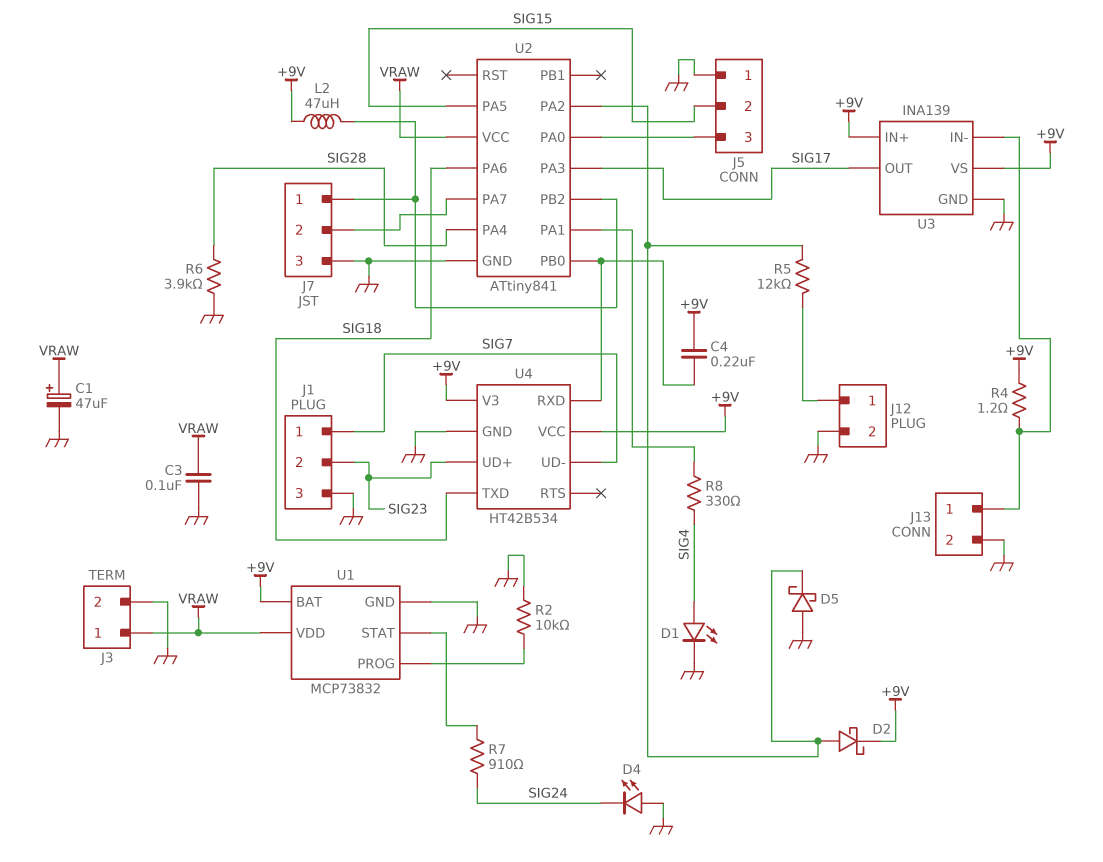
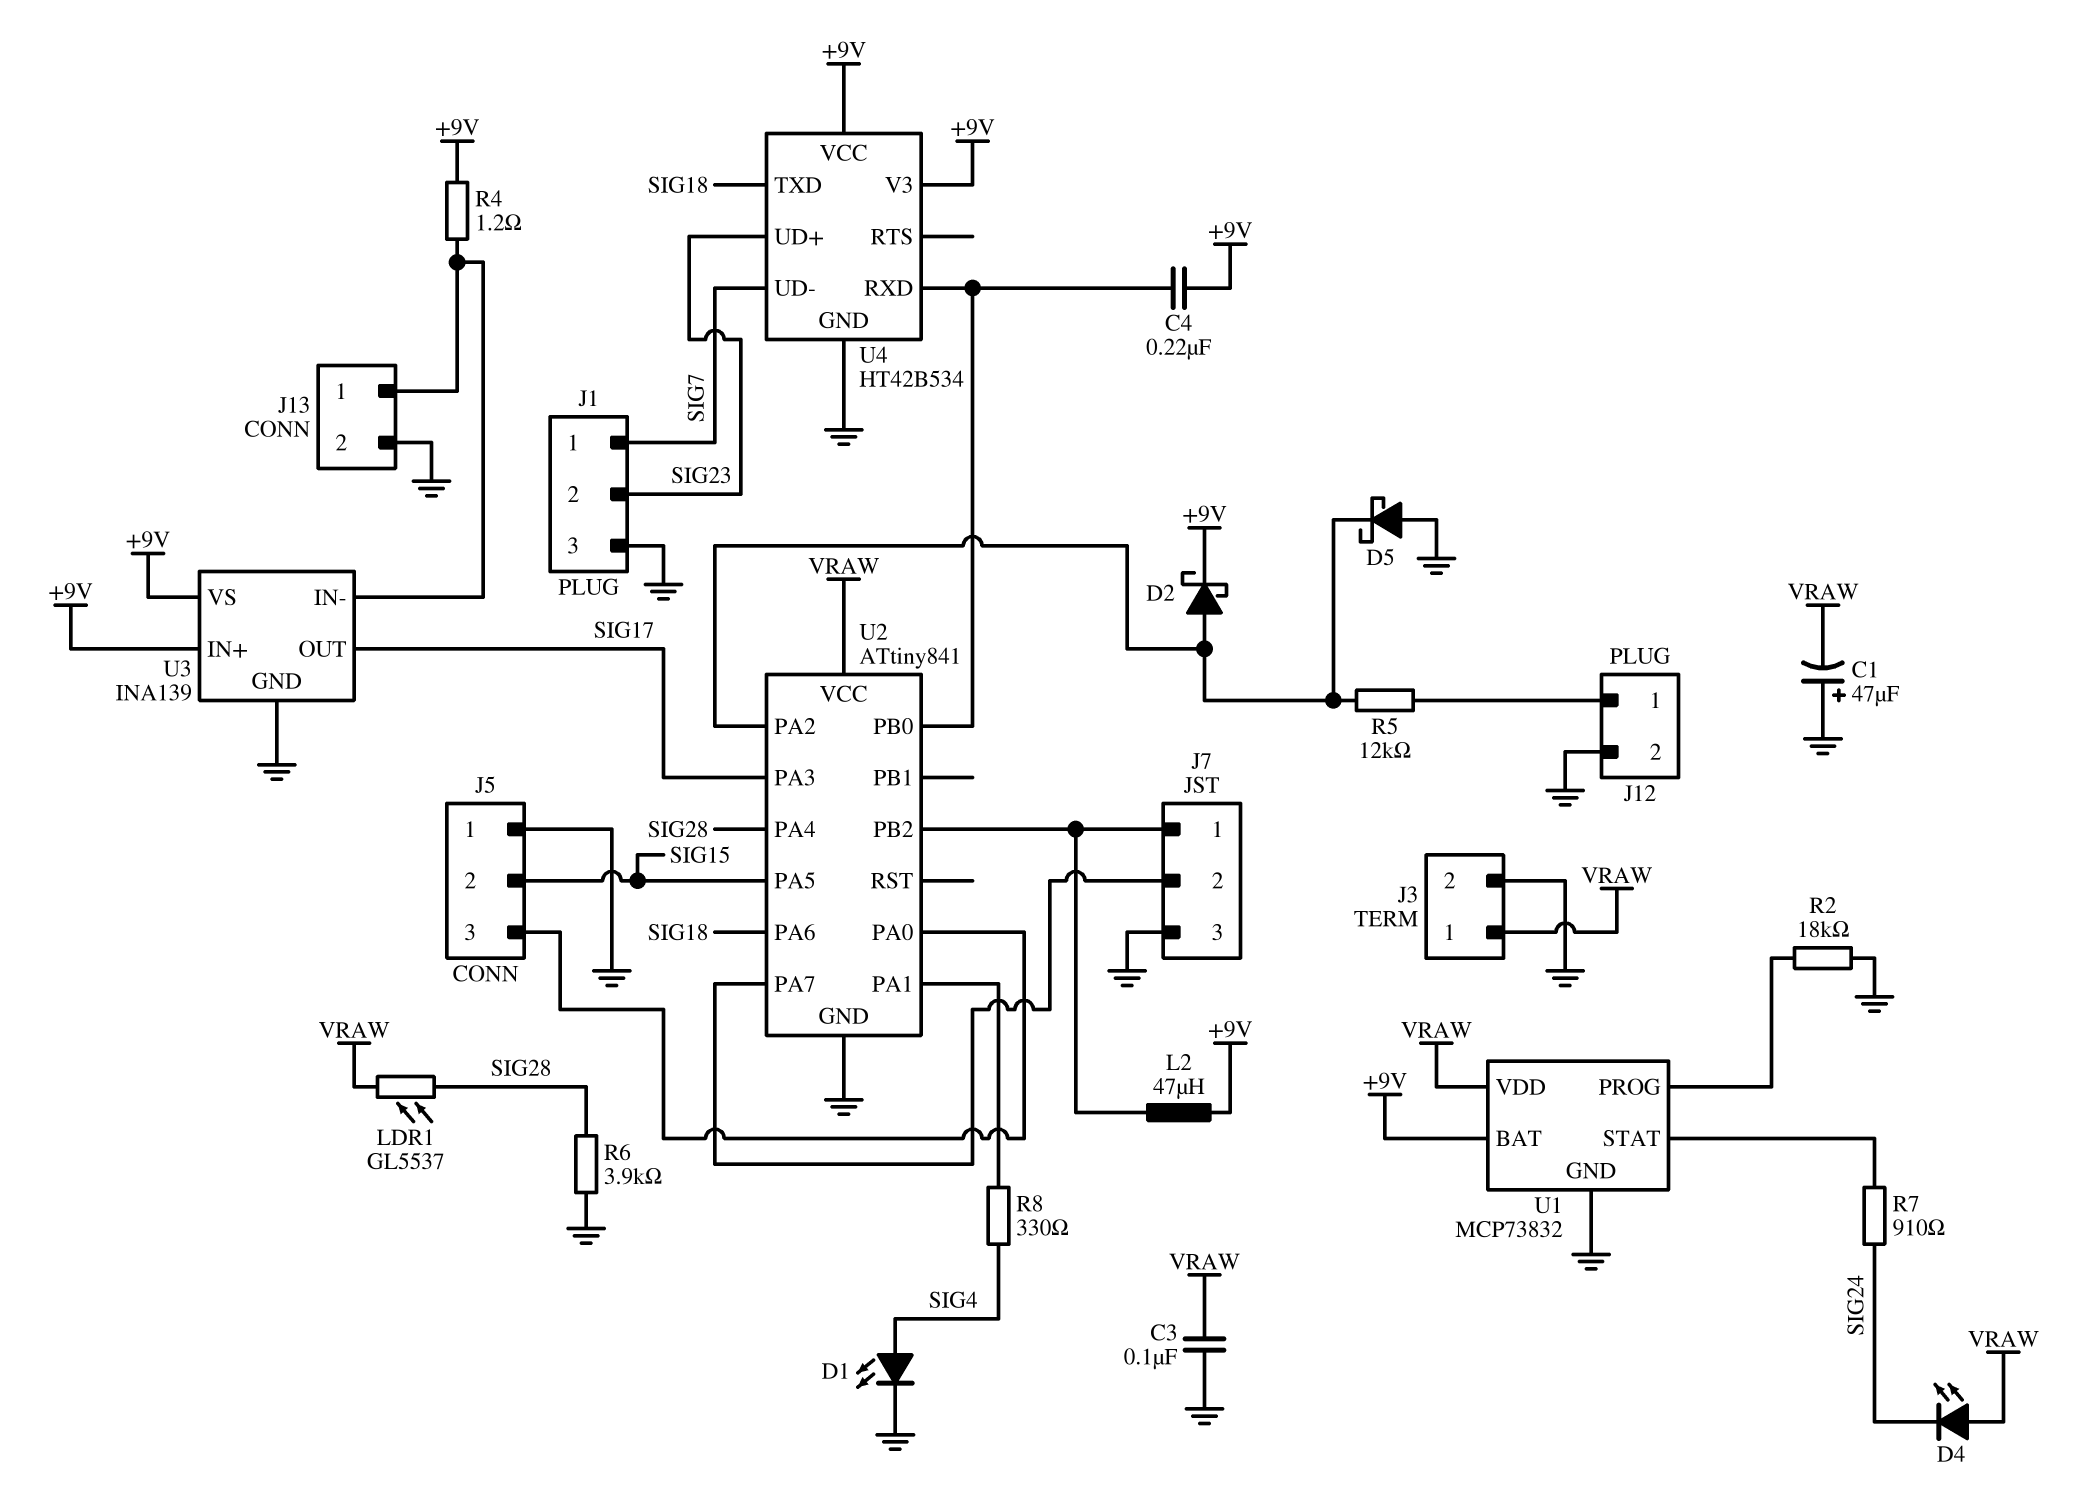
C1: 47uF (plus VRAW, minus GND) -> 47uF (plus GND, minus VRAW)
D4: LED (A GND, K SIG24) -> LED (A VRAW, K SIG24)
LDR1: none -> GL5537 (SIG28, VRAW)
R2: 10k (GND, U1/PROG) -> 18k (GND, U1/PROG)

